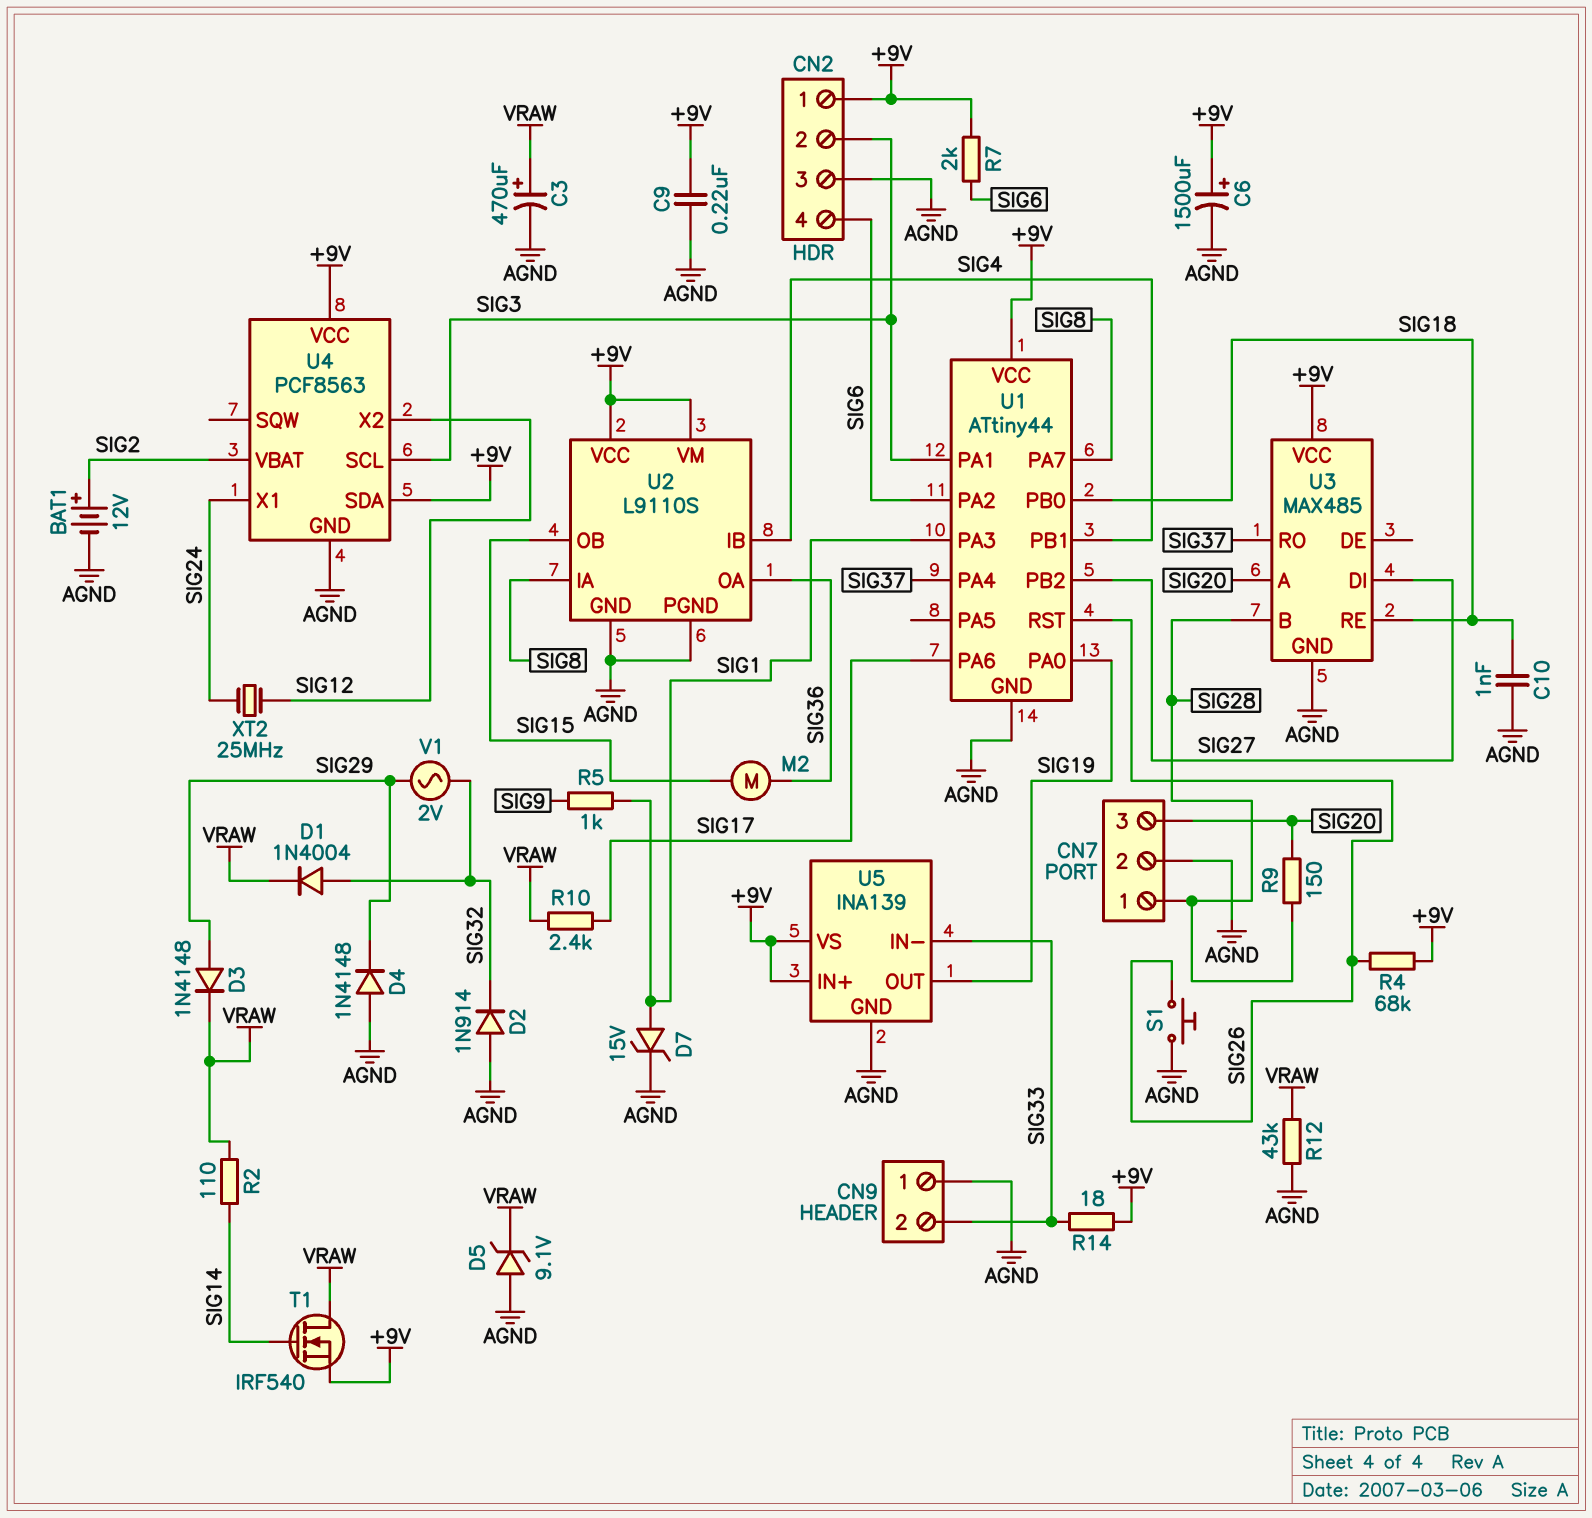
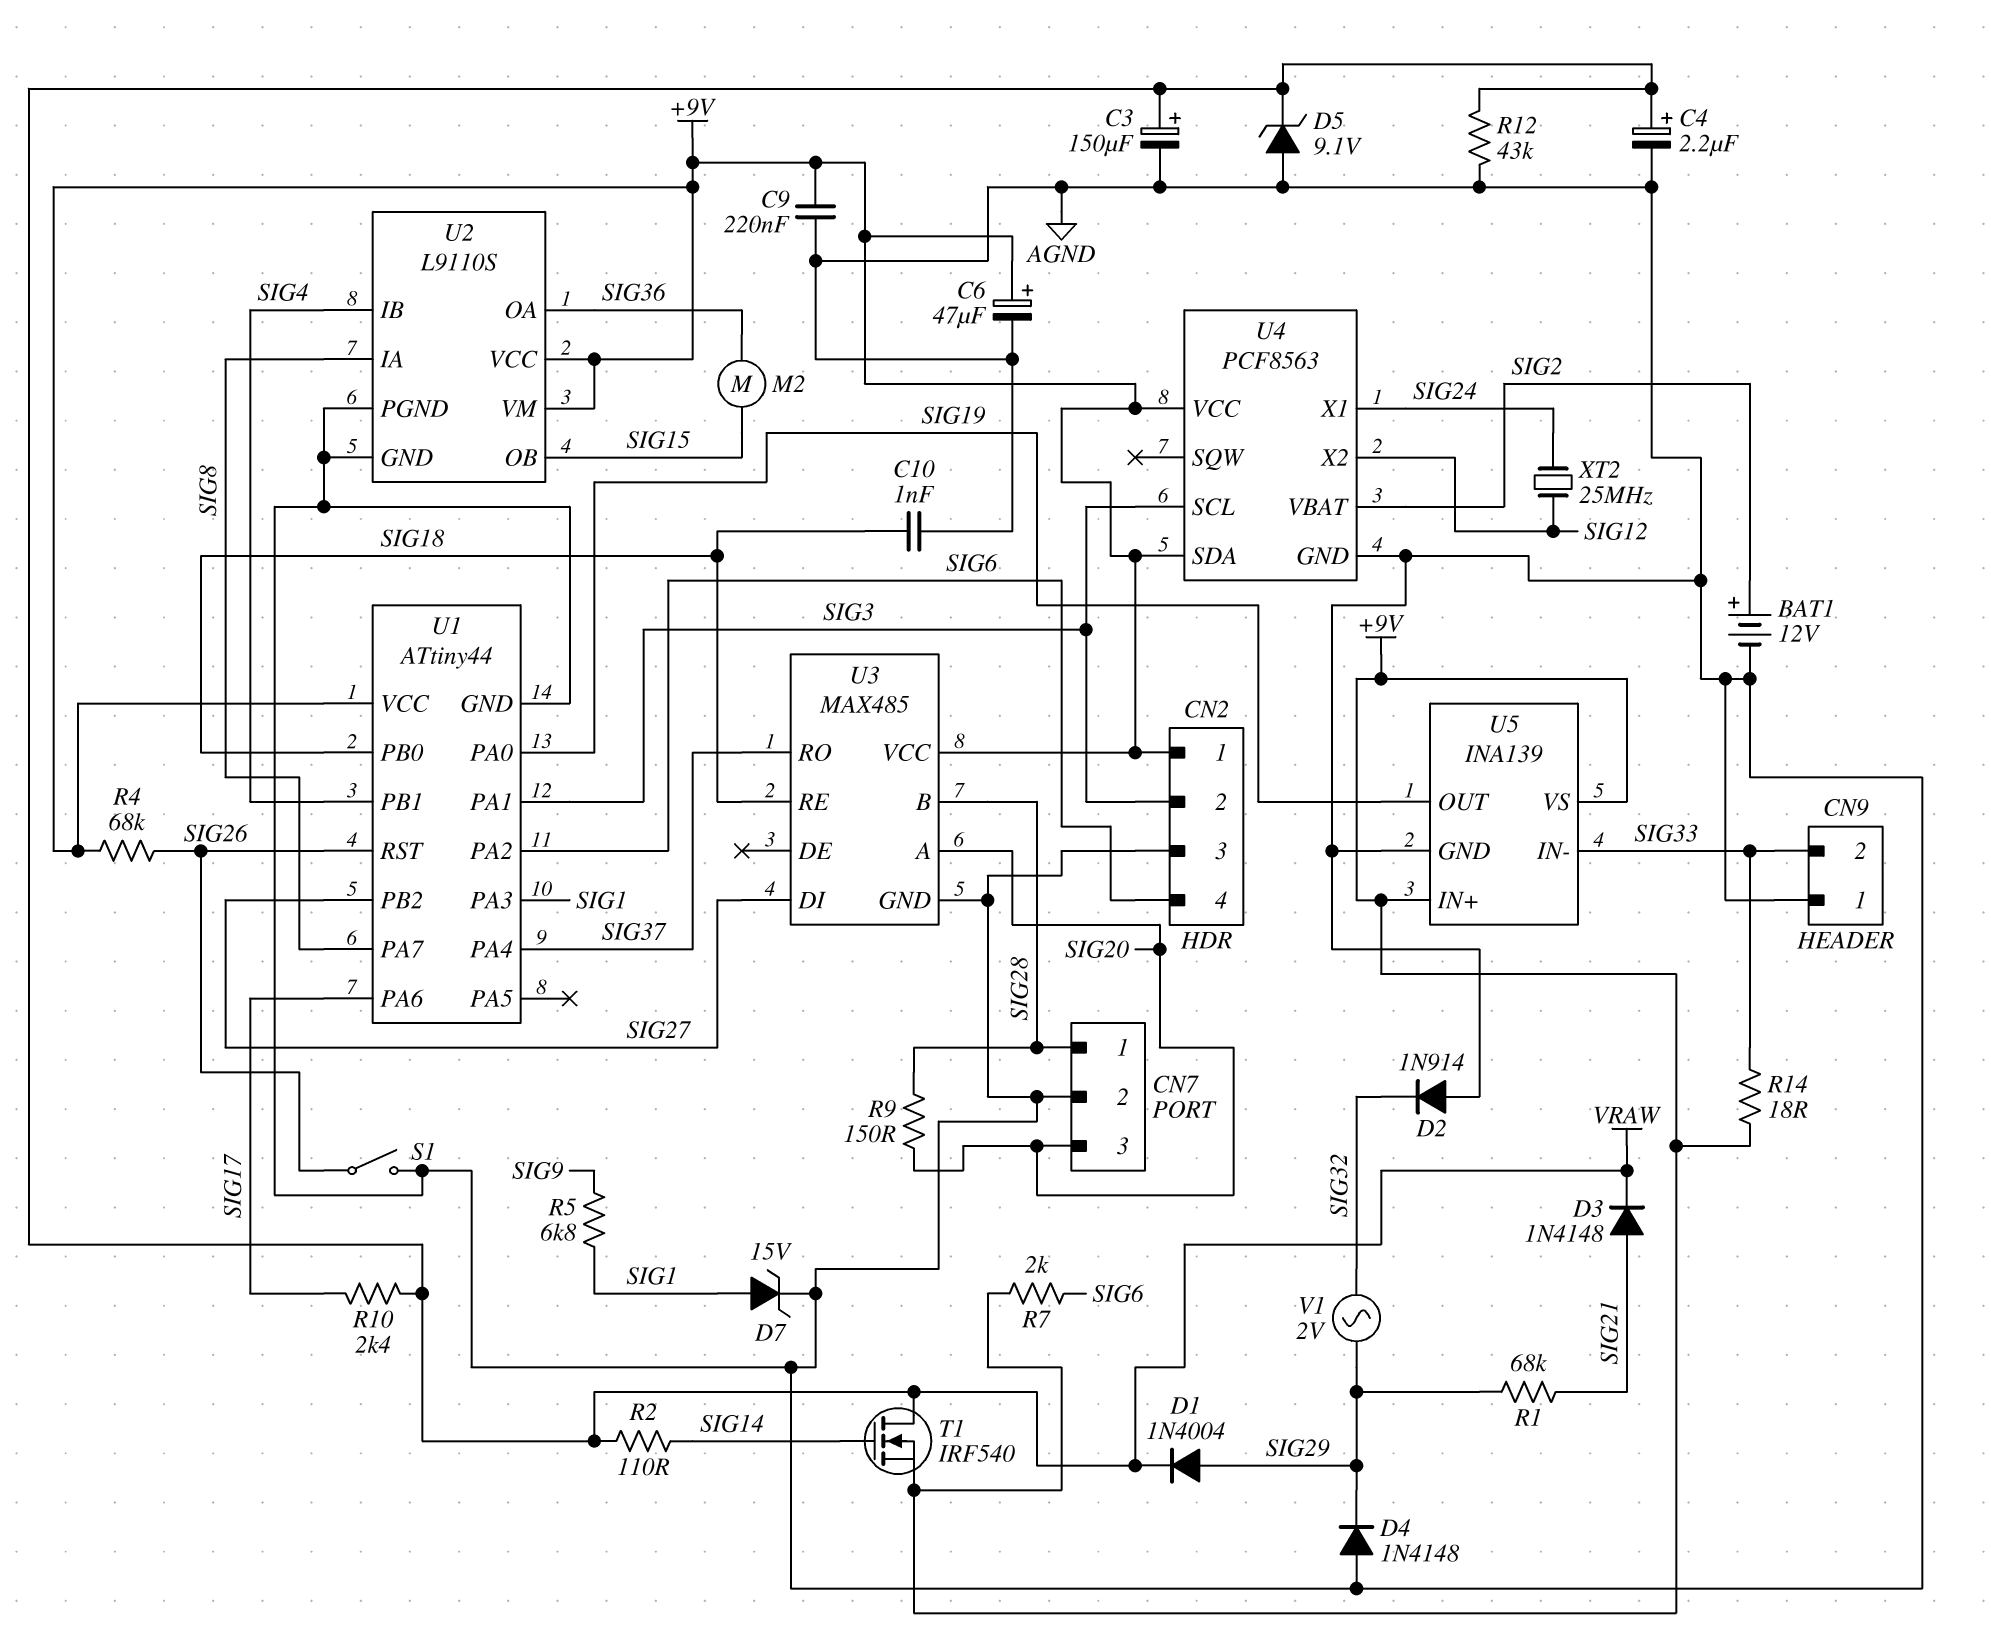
C3: 470uF (plus VRAW, minus AGND) -> 150uF (plus VRAW, minus AGND)
C4: none -> 2.2uF (plus VRAW, minus AGND)
C6: 1500uF (plus +9V, minus AGND) -> 47uF (plus +9V, minus AGND)
D1: diode 1N4004 (A SIG32, K VRAW) -> diode 1N4004 (A SIG29, K VRAW)
D3: diode 1N4148 (A SIG29, K VRAW) -> diode 1N4148 (A SIG21, K VRAW)
R1: none -> 68k (SIG21, SIG29)
R5: 1k (SIG1, SIG9) -> 6.8k (SIG1, SIG9)
S1: button (AGND, SIG26) -> switch (AGND, SIG26)

